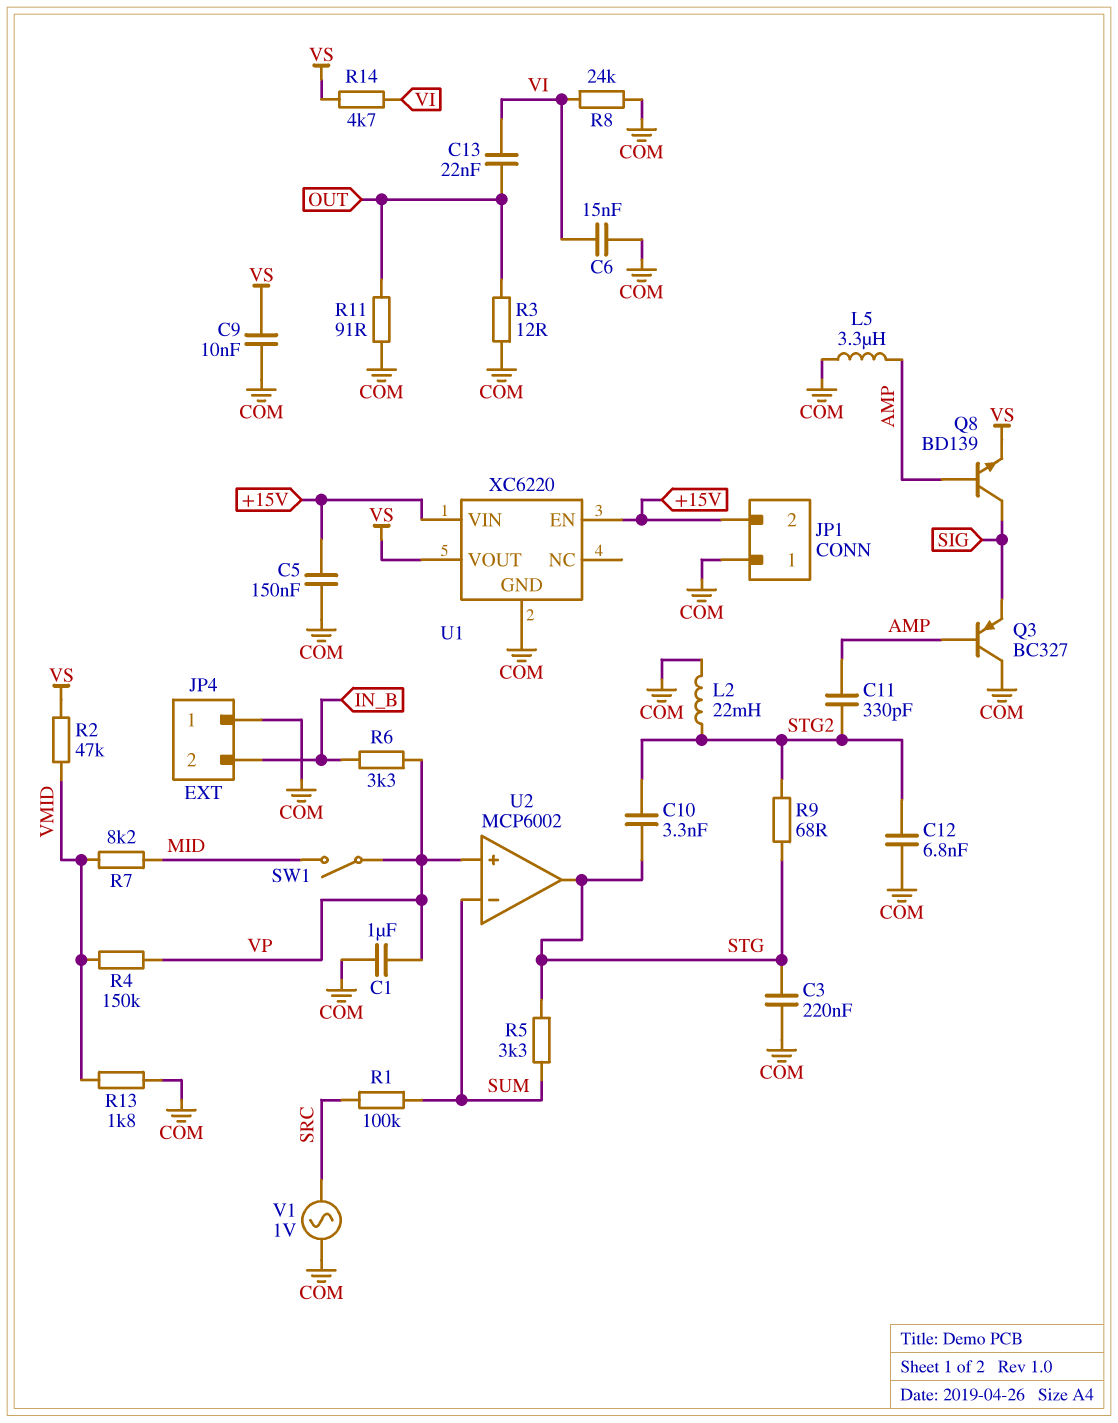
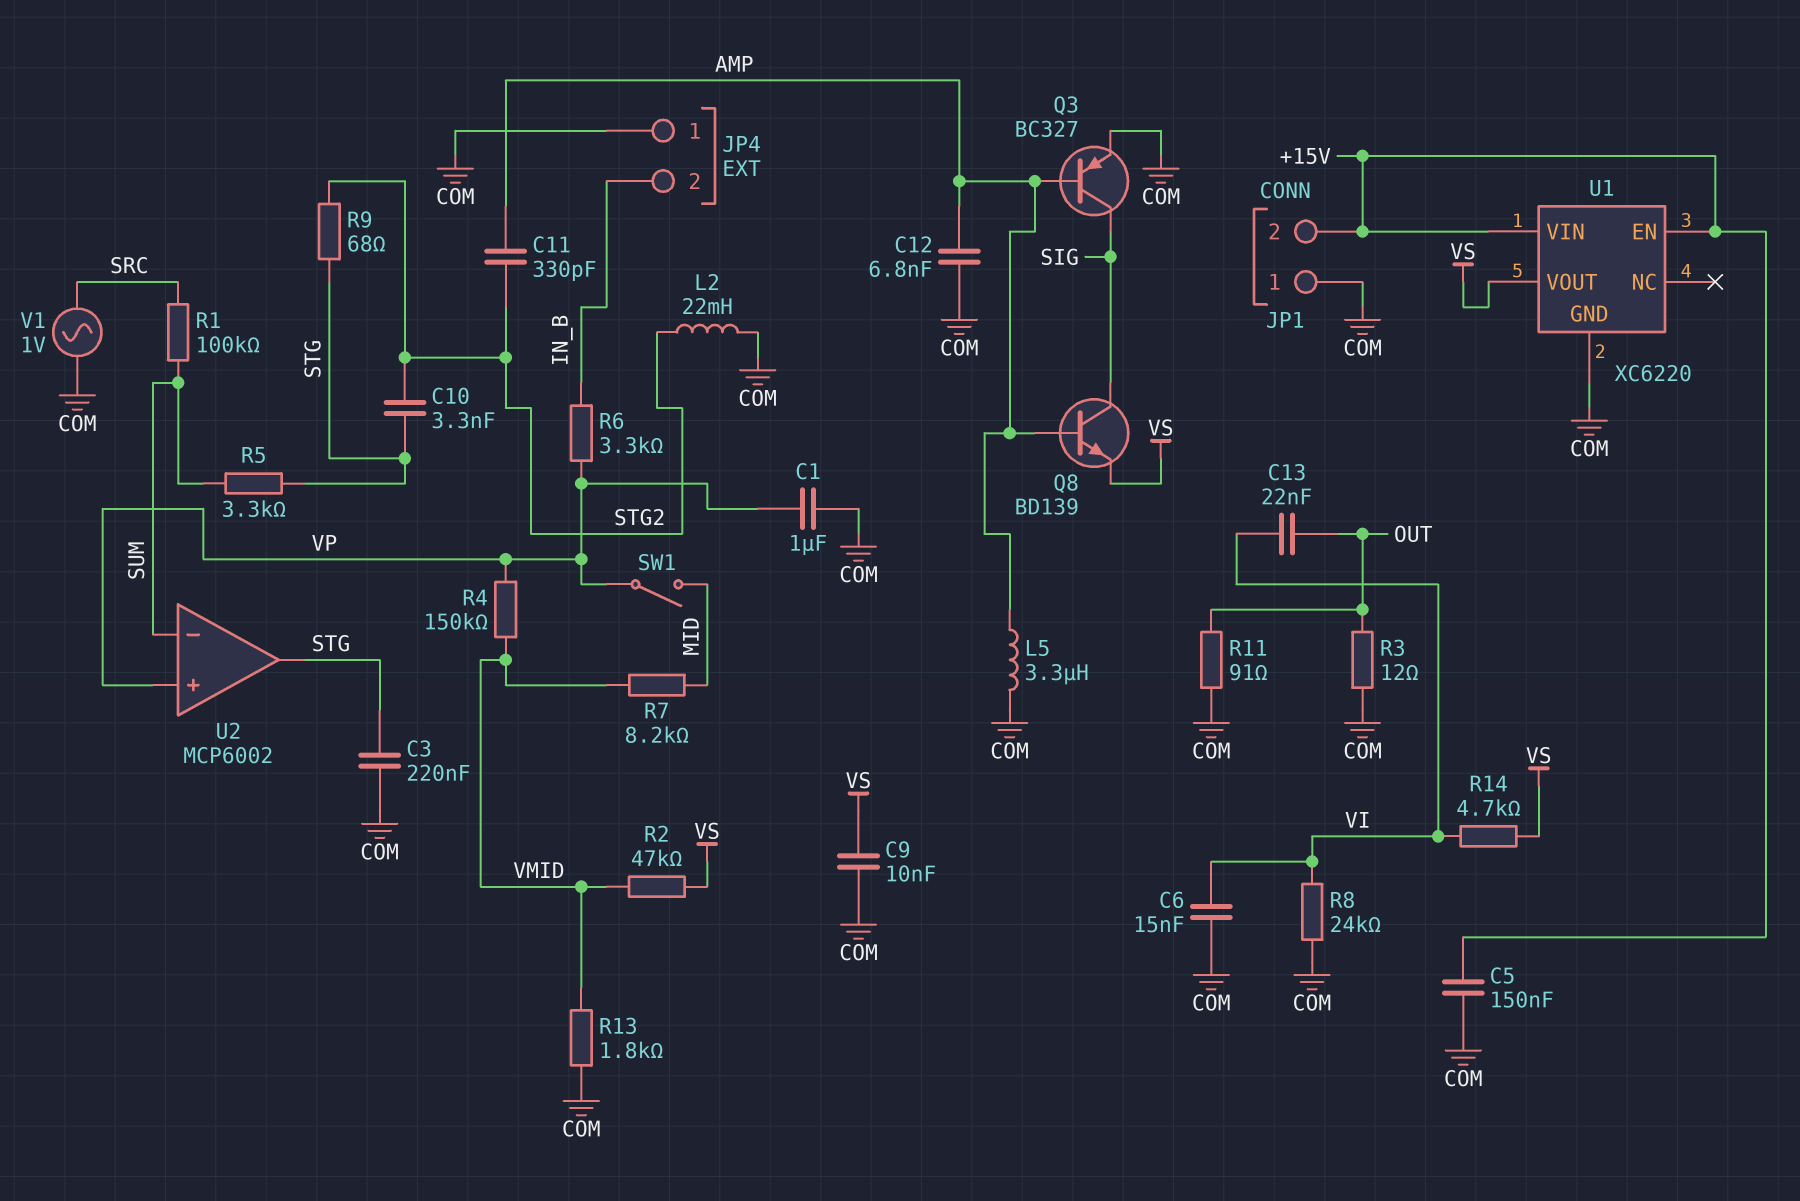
C12: 6.8nF (COM, STG2) -> 6.8nF (AMP, COM)
Q3: PNP BC327 (B AMP, C COM, E SIG) -> PNP BC327 (B AMP, C SIG, E COM)

